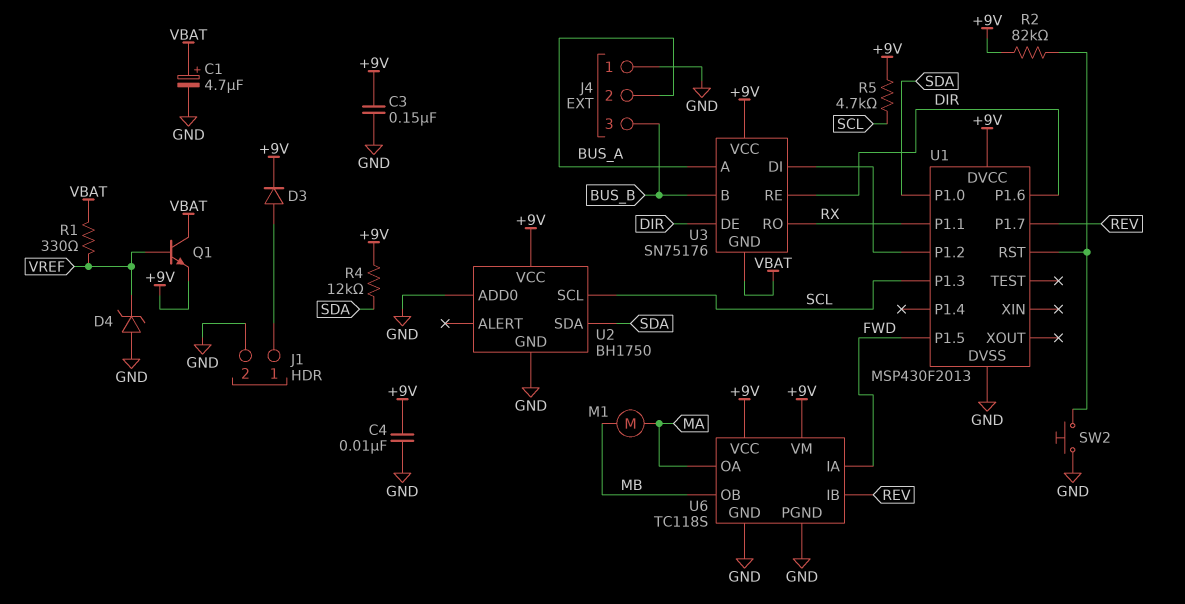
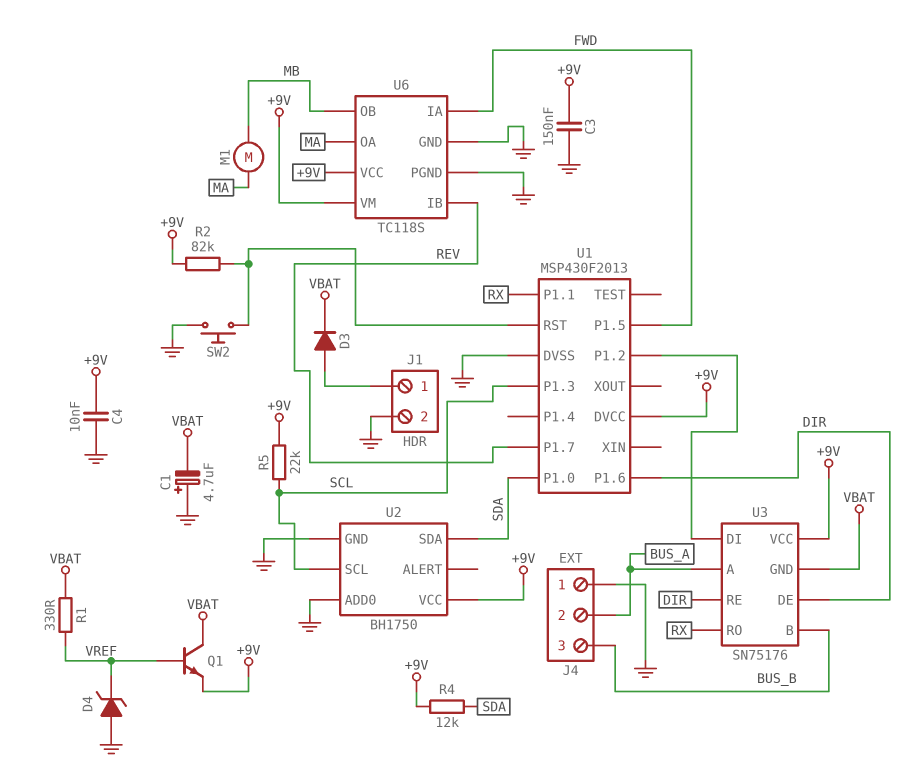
C1: 4.7uF (plus VBAT, minus GND) -> 4.7uF (plus GND, minus VBAT)
D3: diode (A J1/1, K +9V) -> diode (A J1/1, K VBAT)
R5: 4.7k (+9V, SCL) -> 22k (+9V, SCL)

